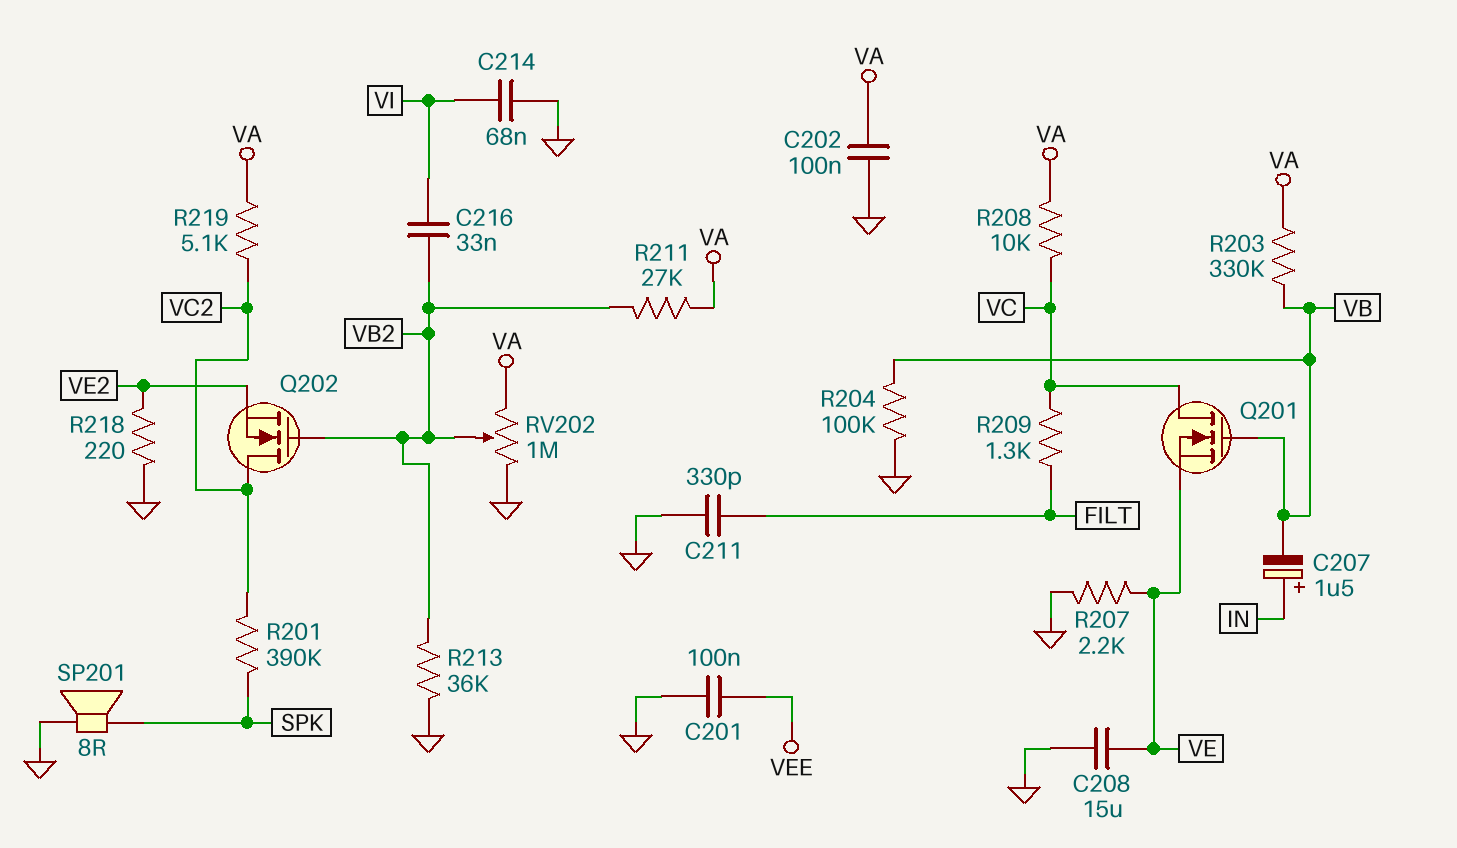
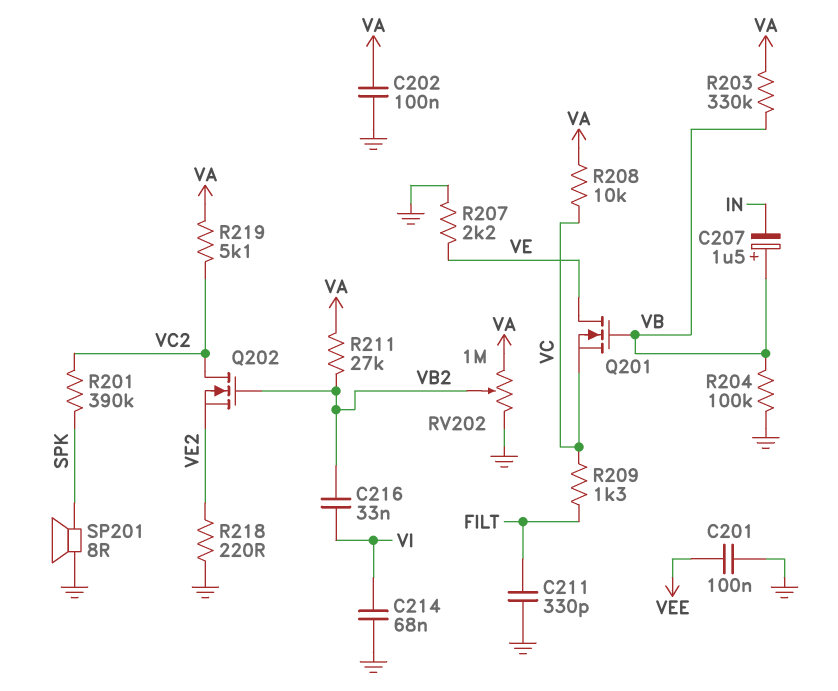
C207: 1.5uF (plus IN, minus VB) -> 1.5uF (plus VB, minus IN)
C208: 15uF (GND, VE) -> none
Q201: NMOS (G VB, D VC, S VE) -> NMOS (G VB, D VE, S VC)
R213: 36k (GND, VB2) -> none

